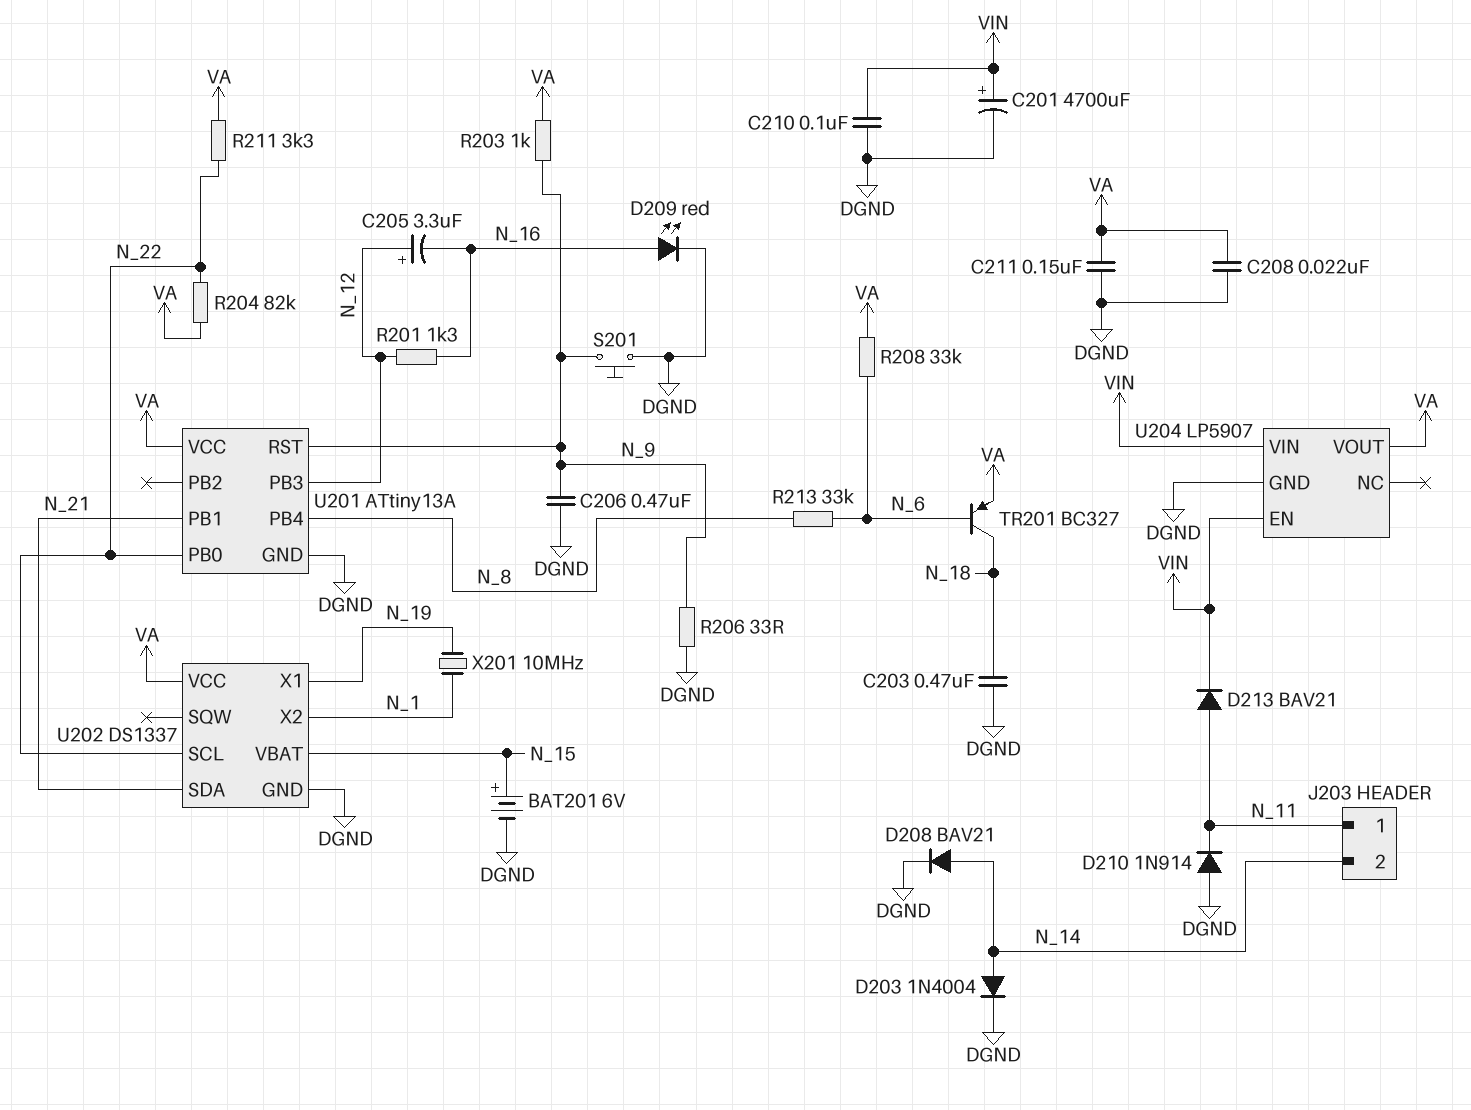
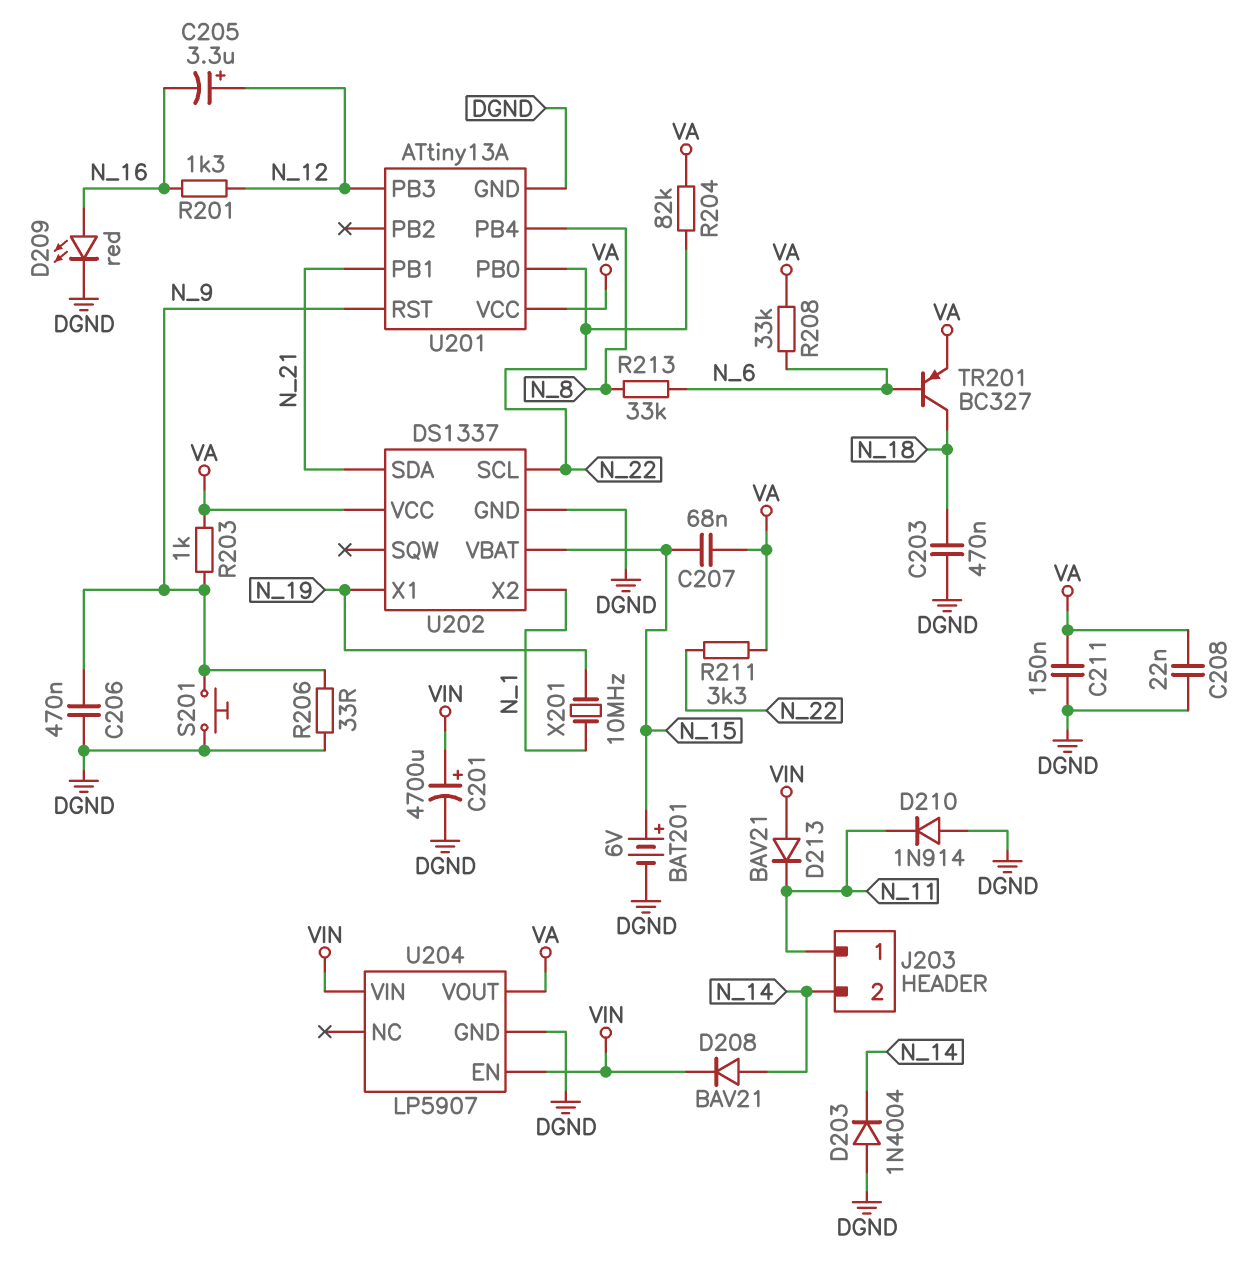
C207: none -> 68nF (N_15, VA)
C210: 100nF (DGND, VIN) -> none
D203: diode 1N4004 (A N_14, K DGND) -> diode 1N4004 (A DGND, K N_14)
D208: diode BAV21 (A N_14, K DGND) -> diode BAV21 (A N_14, K VIN)
D213: diode BAV21 (A N_11, K VIN) -> diode BAV21 (A VIN, K N_11)

